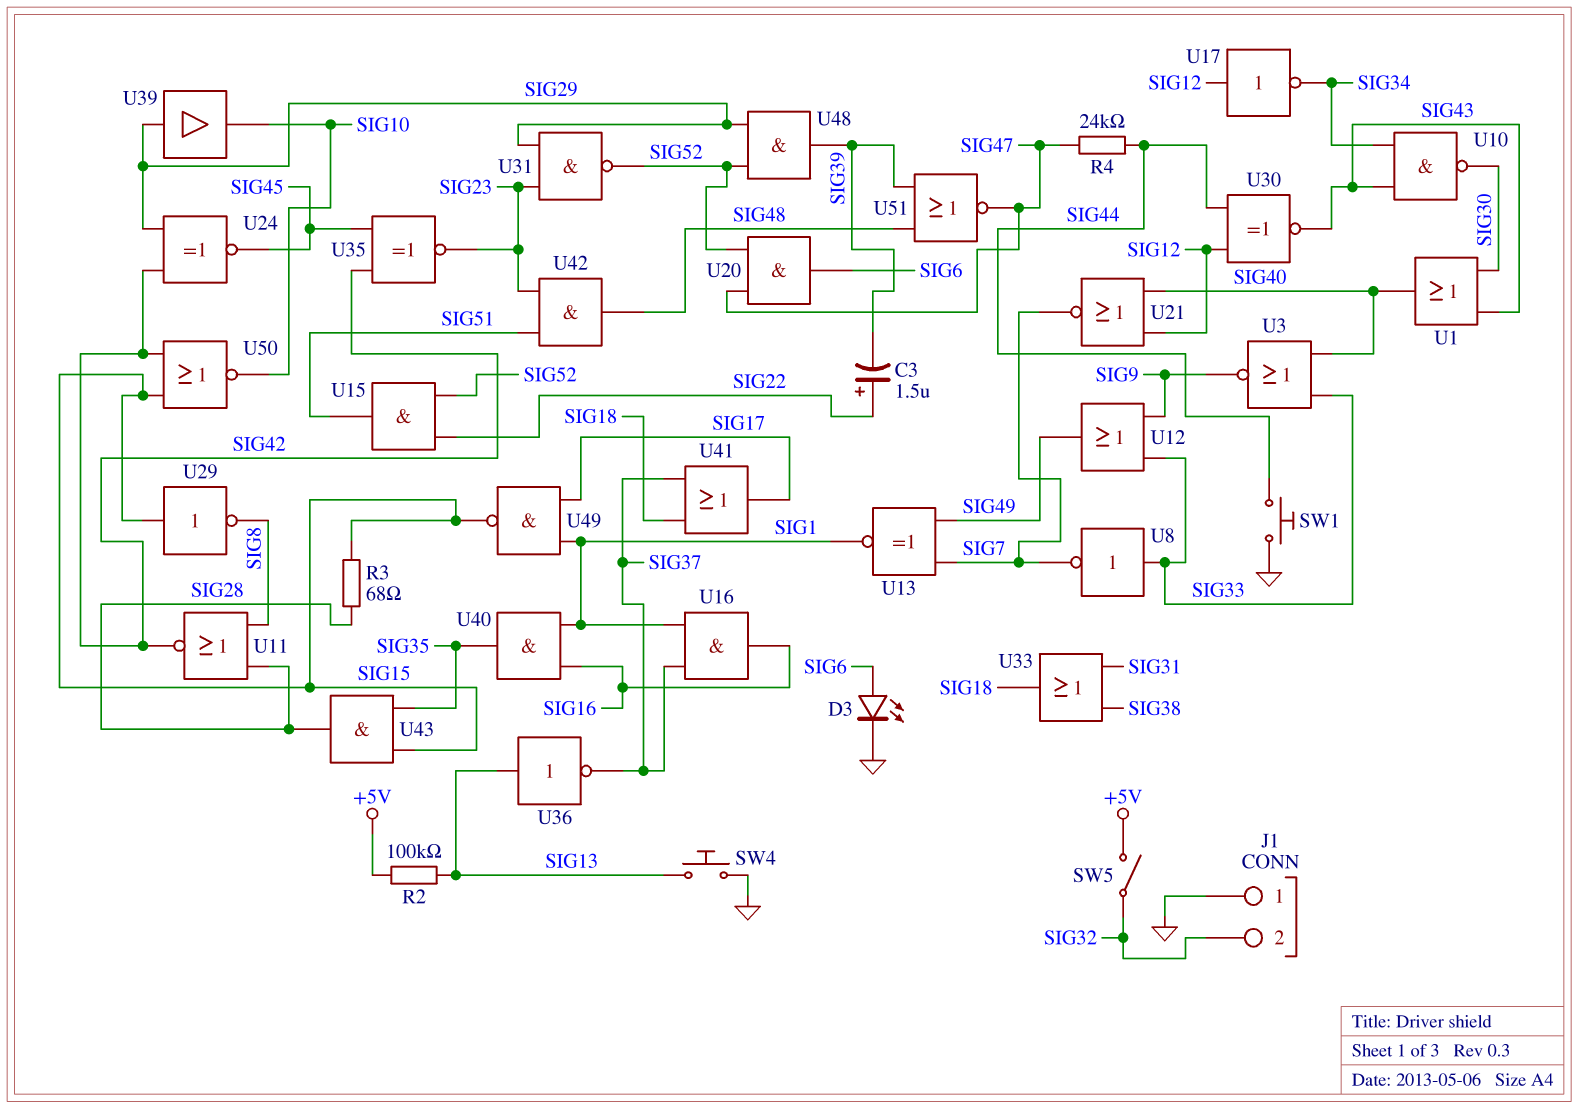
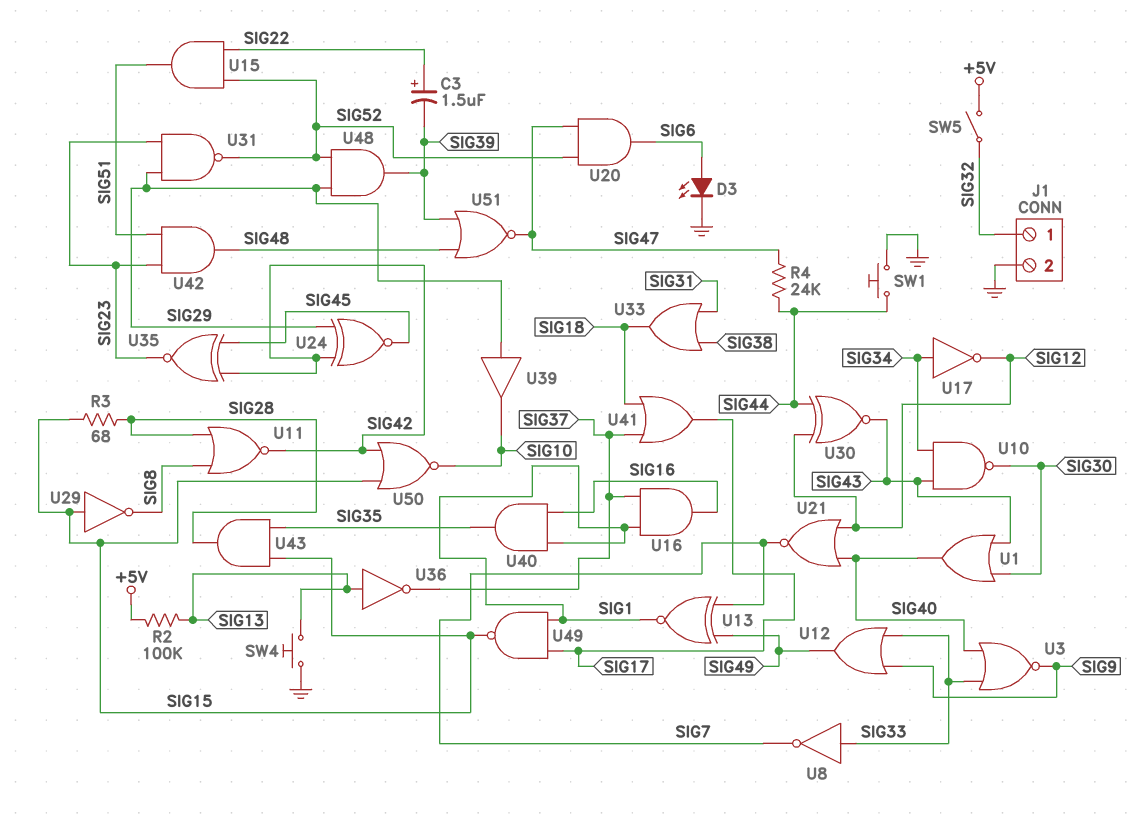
J1 pin 1: GND -> SIG32
J1 pin 2: SIG32 -> GND
U17: NOT (in SIG12, out SIG34) -> NOT (in SIG34, out SIG12)

